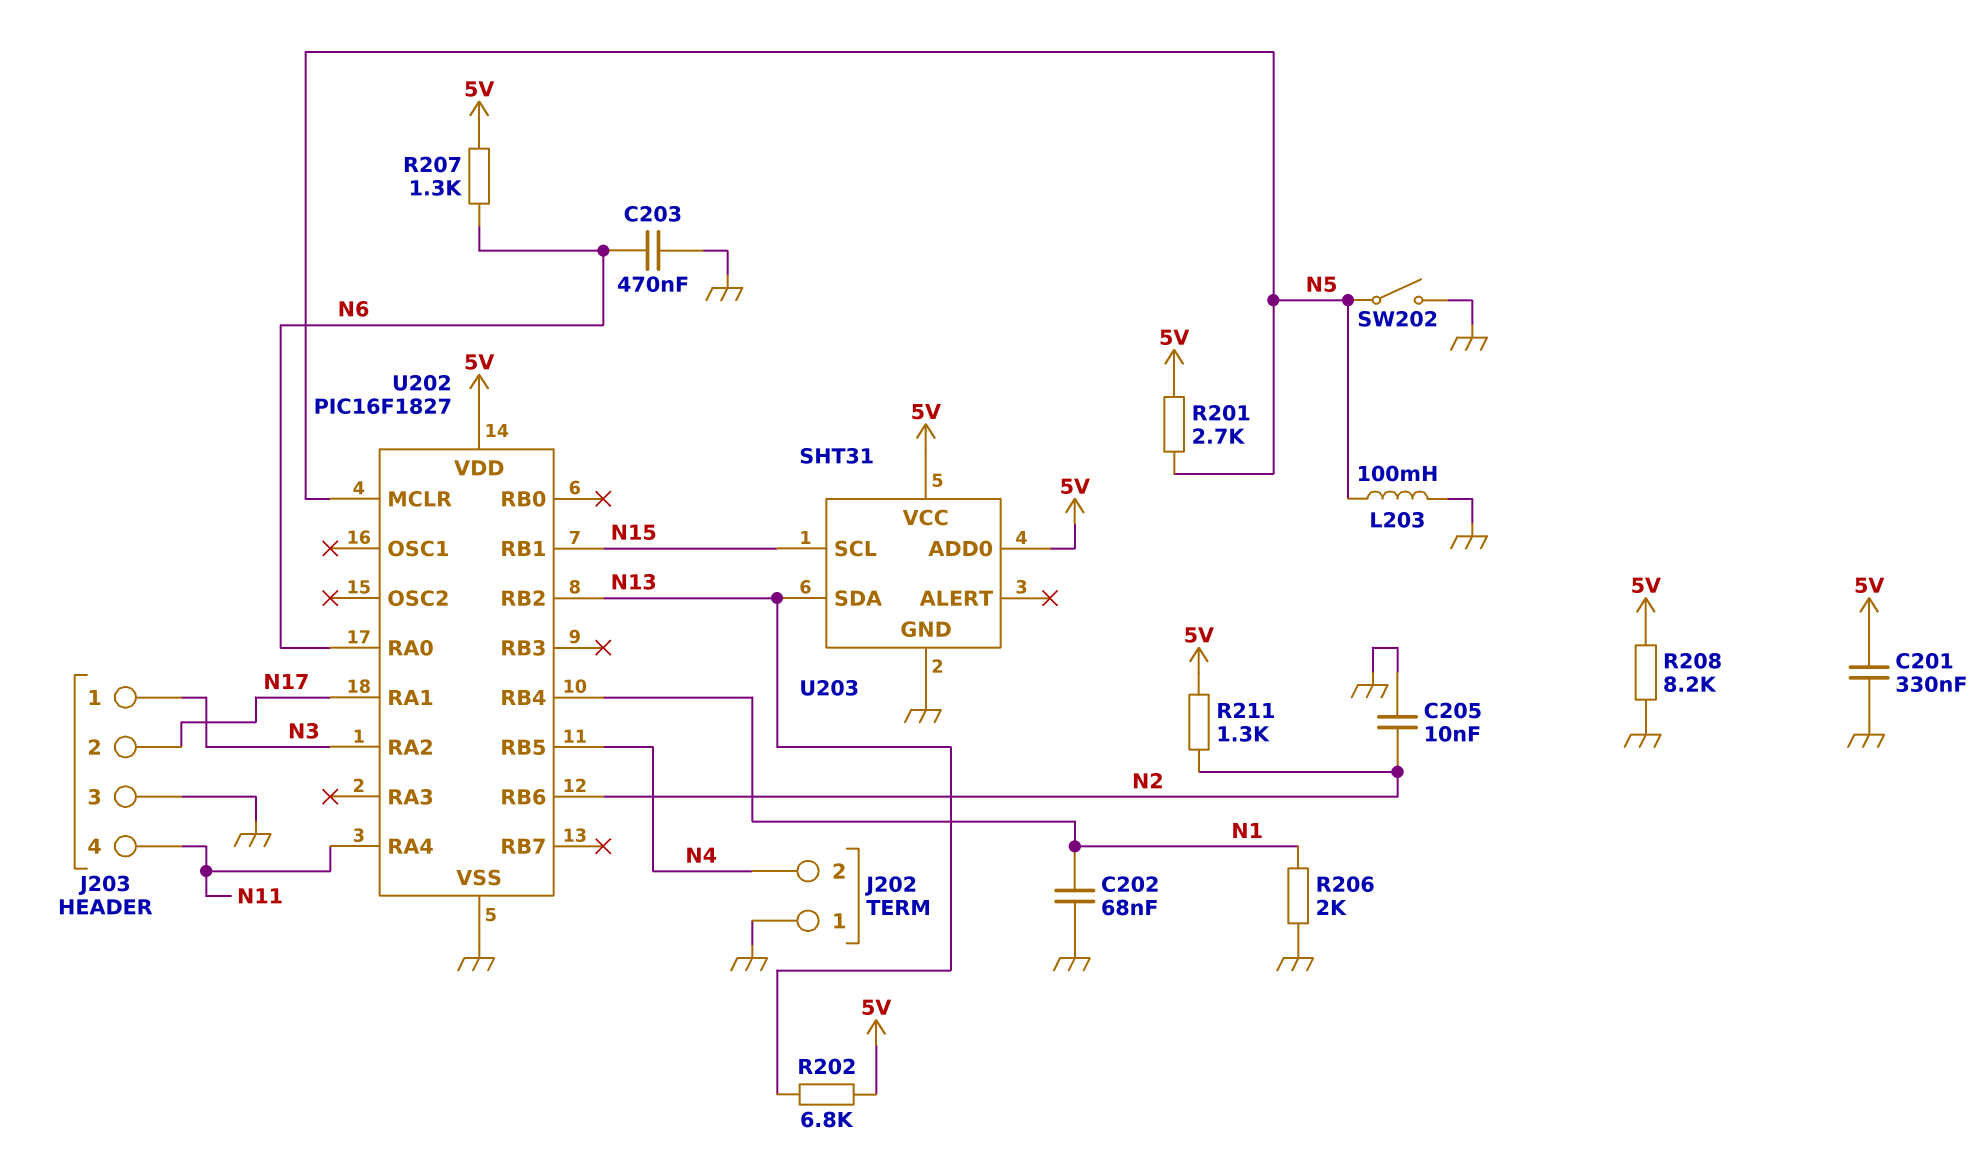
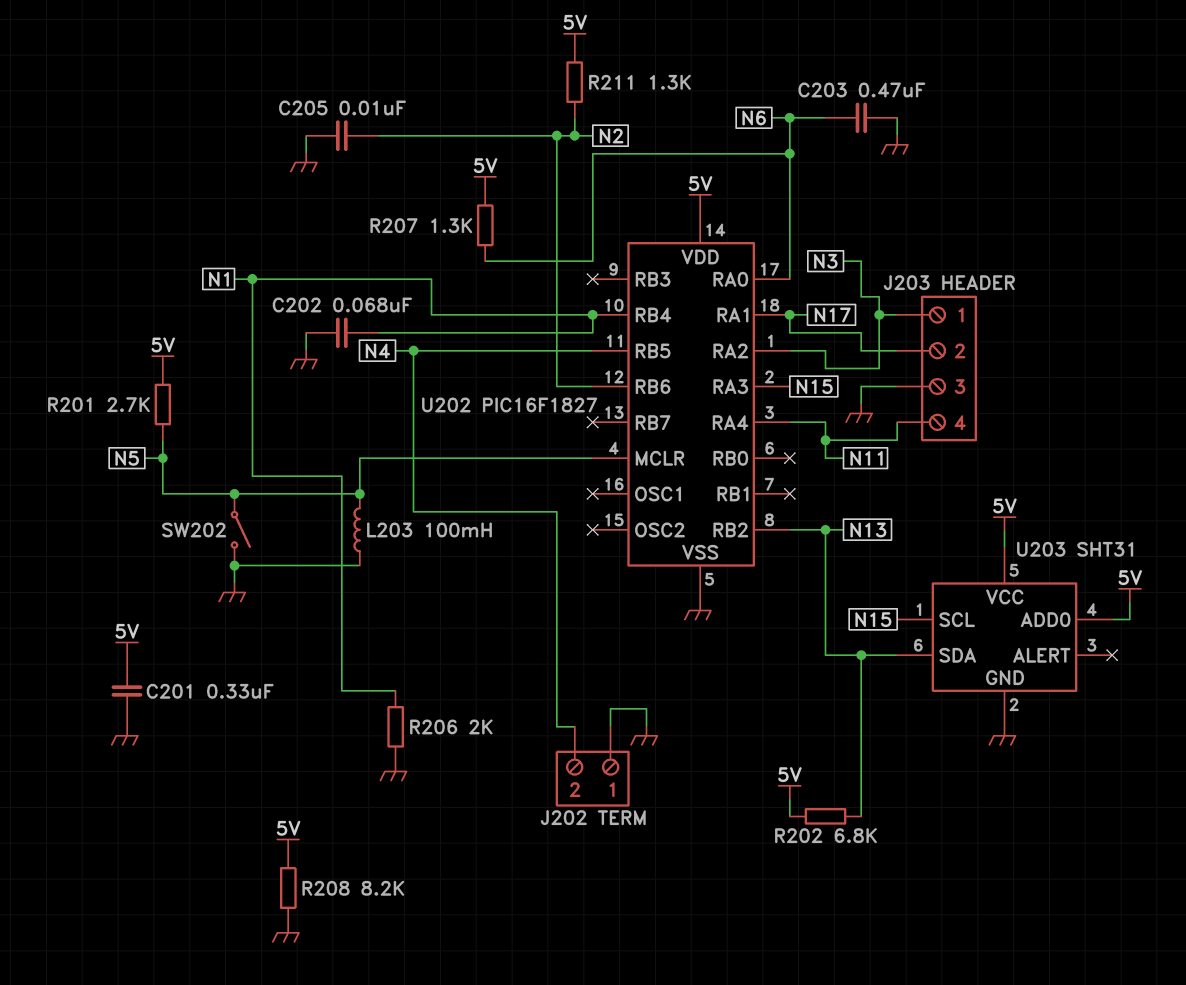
U202 pin RA3: none -> N15
U202 pin RB1: N15 -> none

